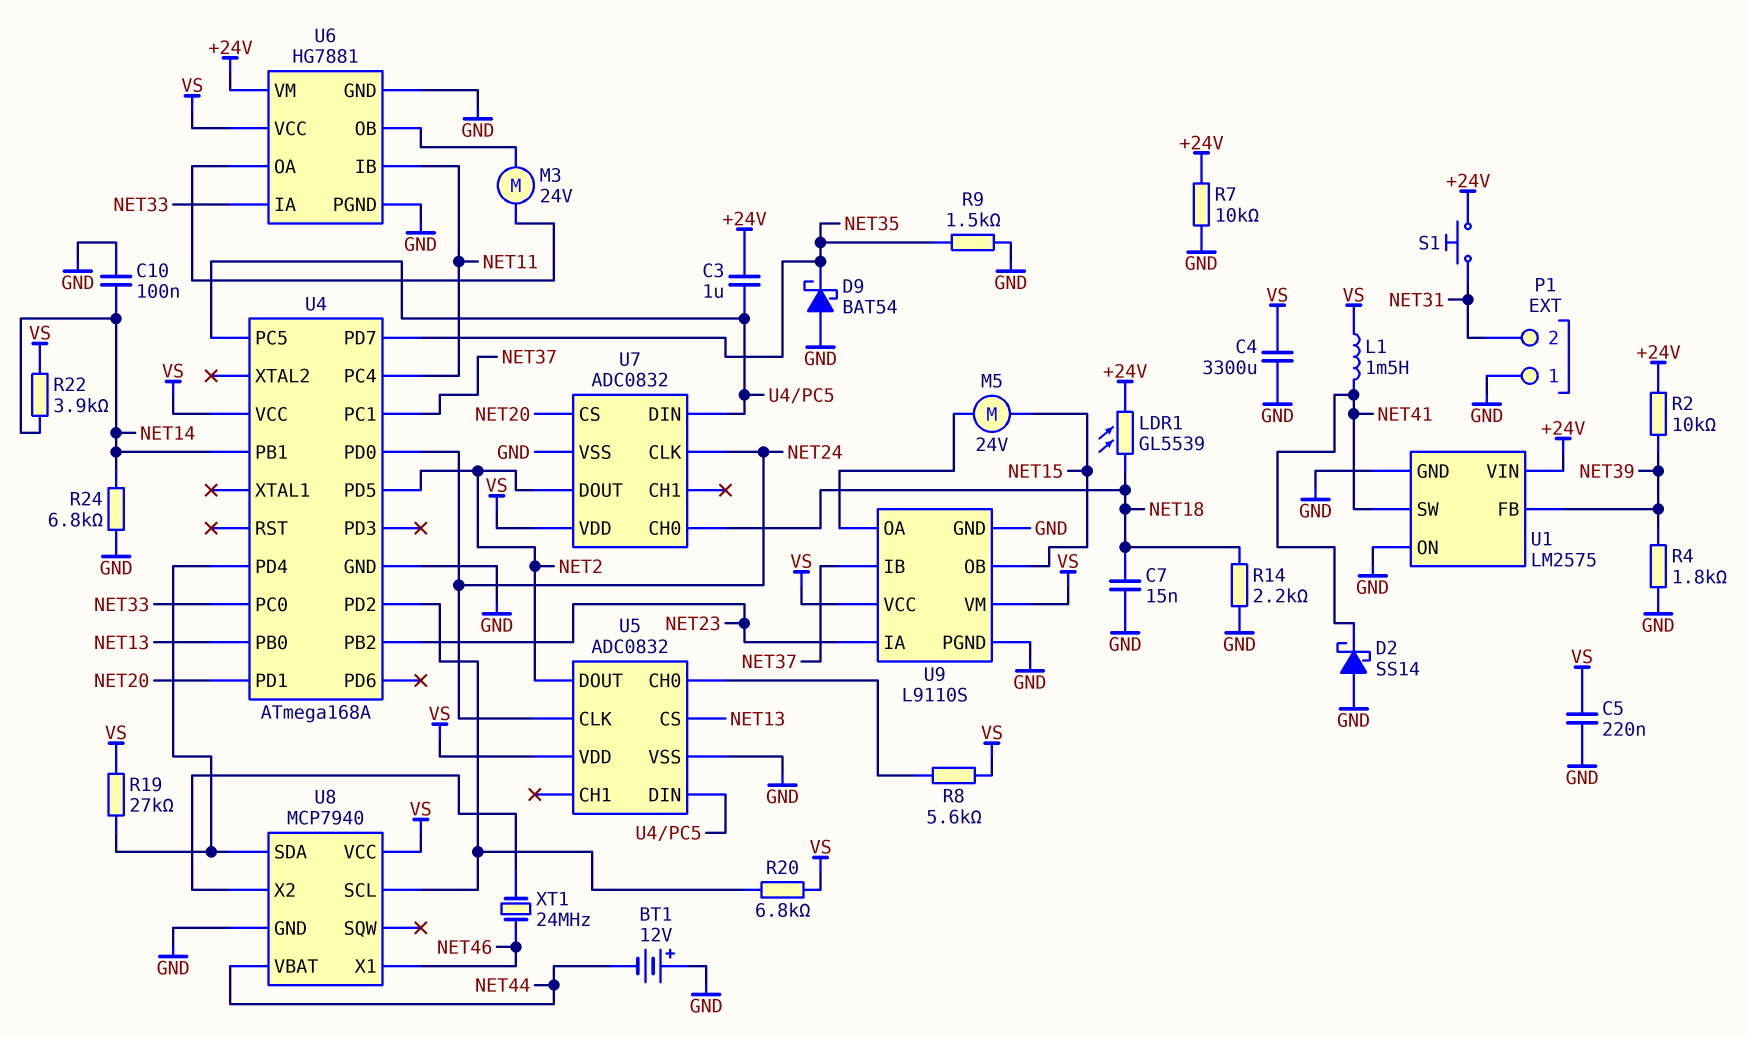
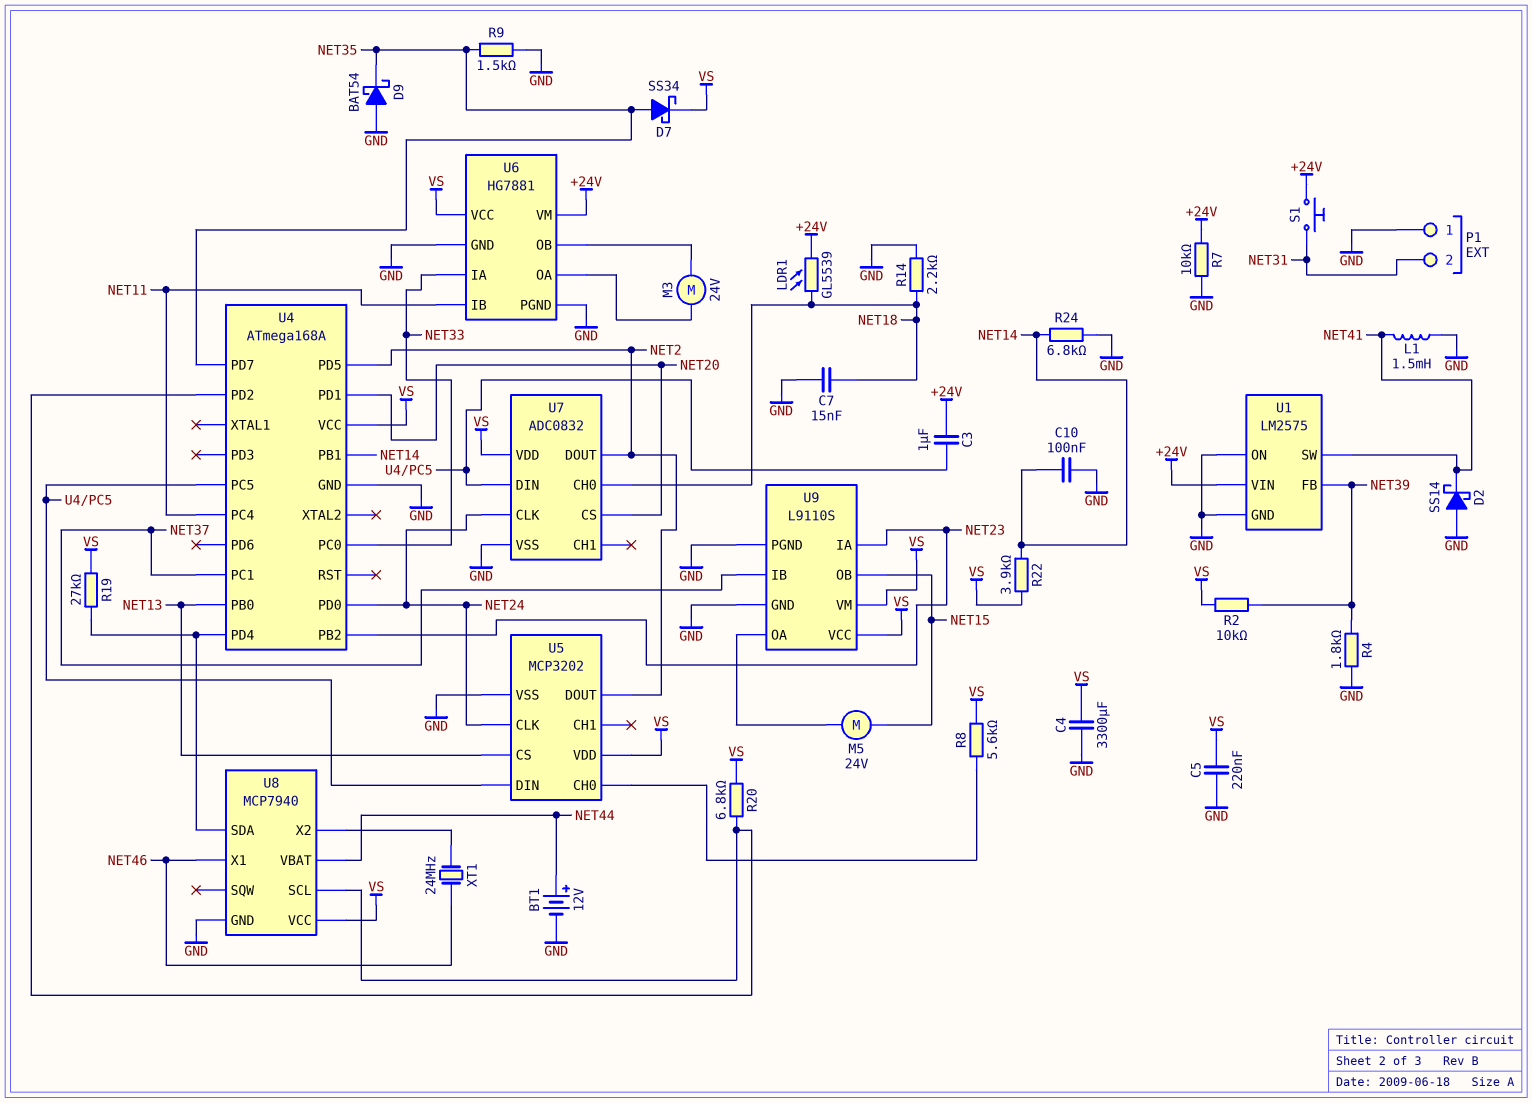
BT1: 12V (plus GND, minus NET44) -> 12V (plus NET44, minus GND)
D7: none -> schottky SS34 (A NET35, K VS)
L1: 1.5mH (NET41, VS) -> 1.5mH (GND, NET41)
R2: 10k (+24V, NET39) -> 10k (NET39, VS)
U5: ADC0832 -> MCP3202

